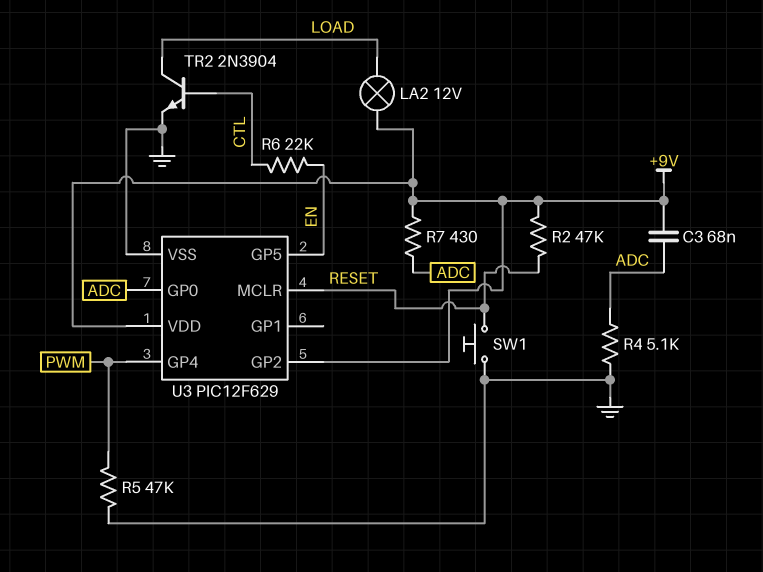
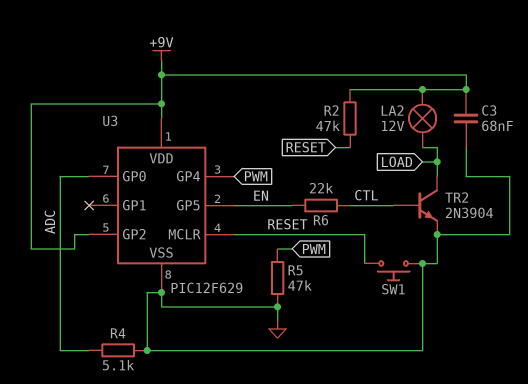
C3: 68nF (+9V, ADC) -> 68nF (+9V, GND)
R7: 430 (+9V, ADC) -> none

